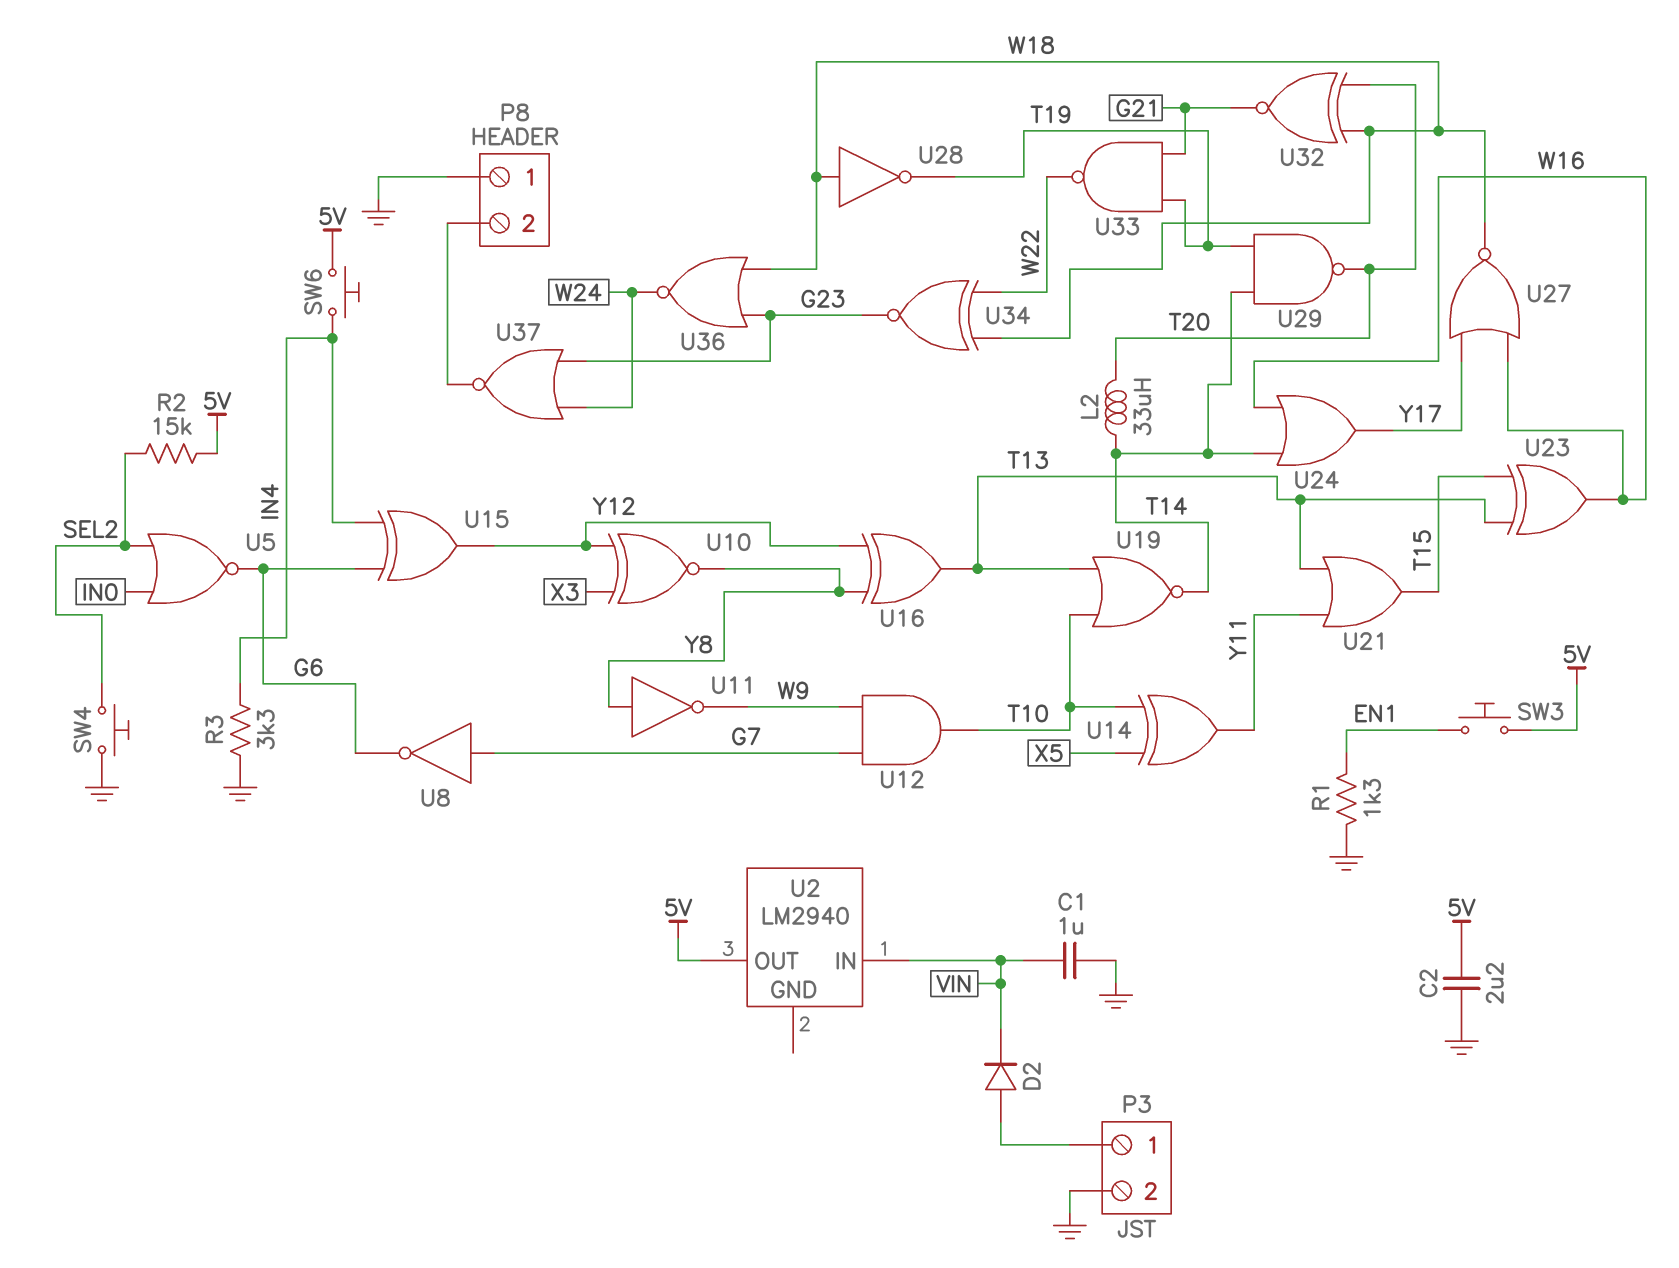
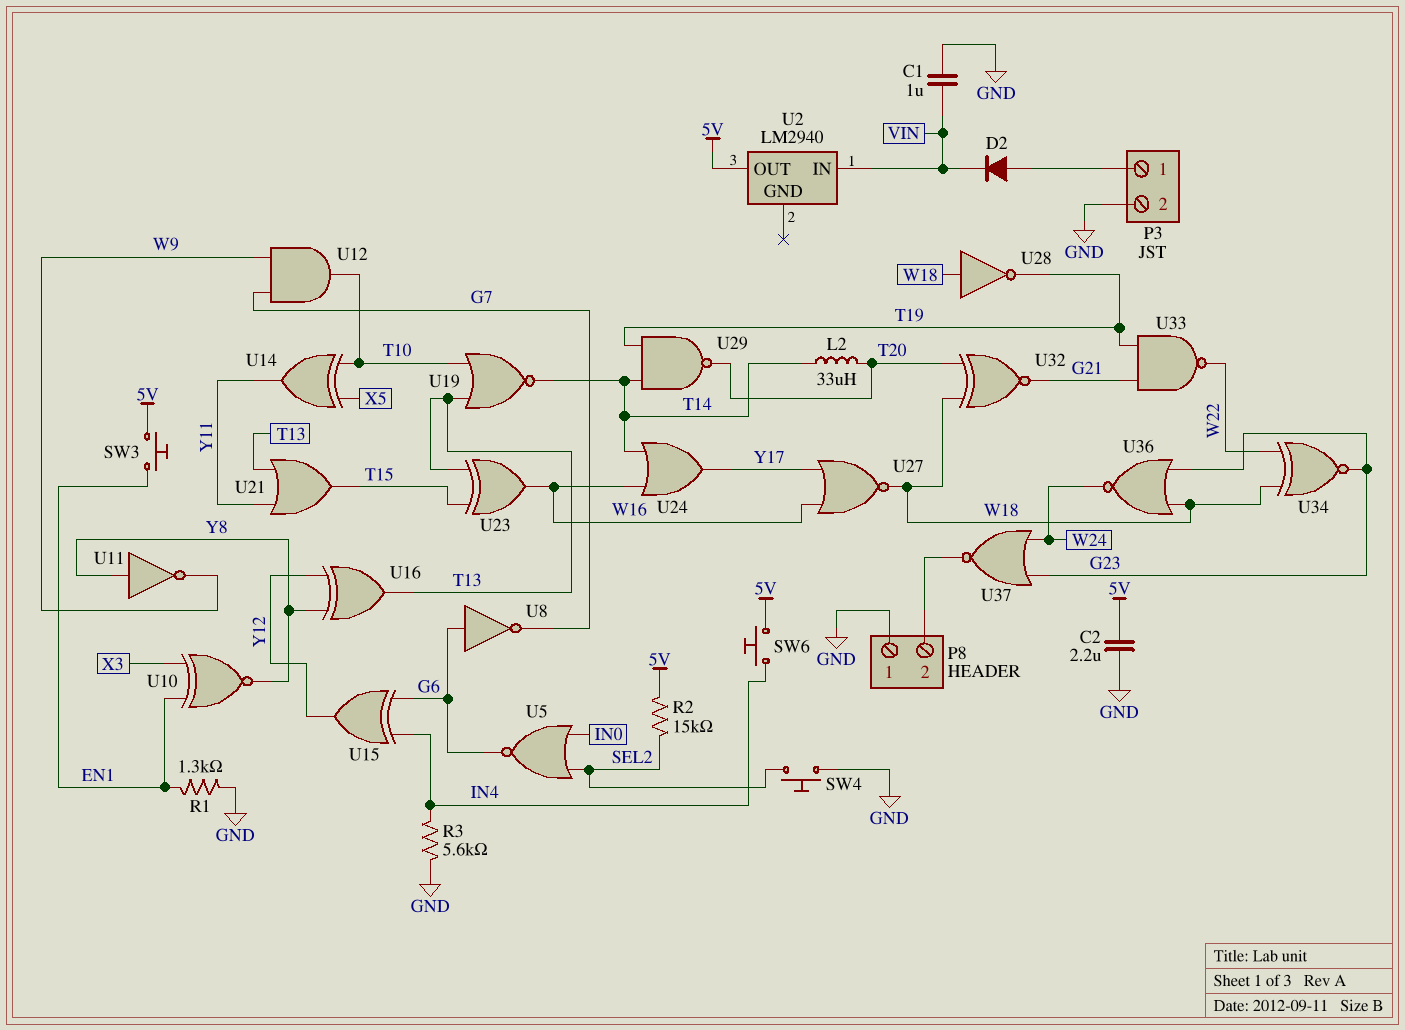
R3: 3.3k (GND, IN4) -> 5.6k (GND, IN4)
U8: NOT (in G7, out G6) -> NOT (in G6, out G7)
U10: XNOR (in X3, in Y12, out Y8) -> XNOR (in EN1, in X3, out Y8)

